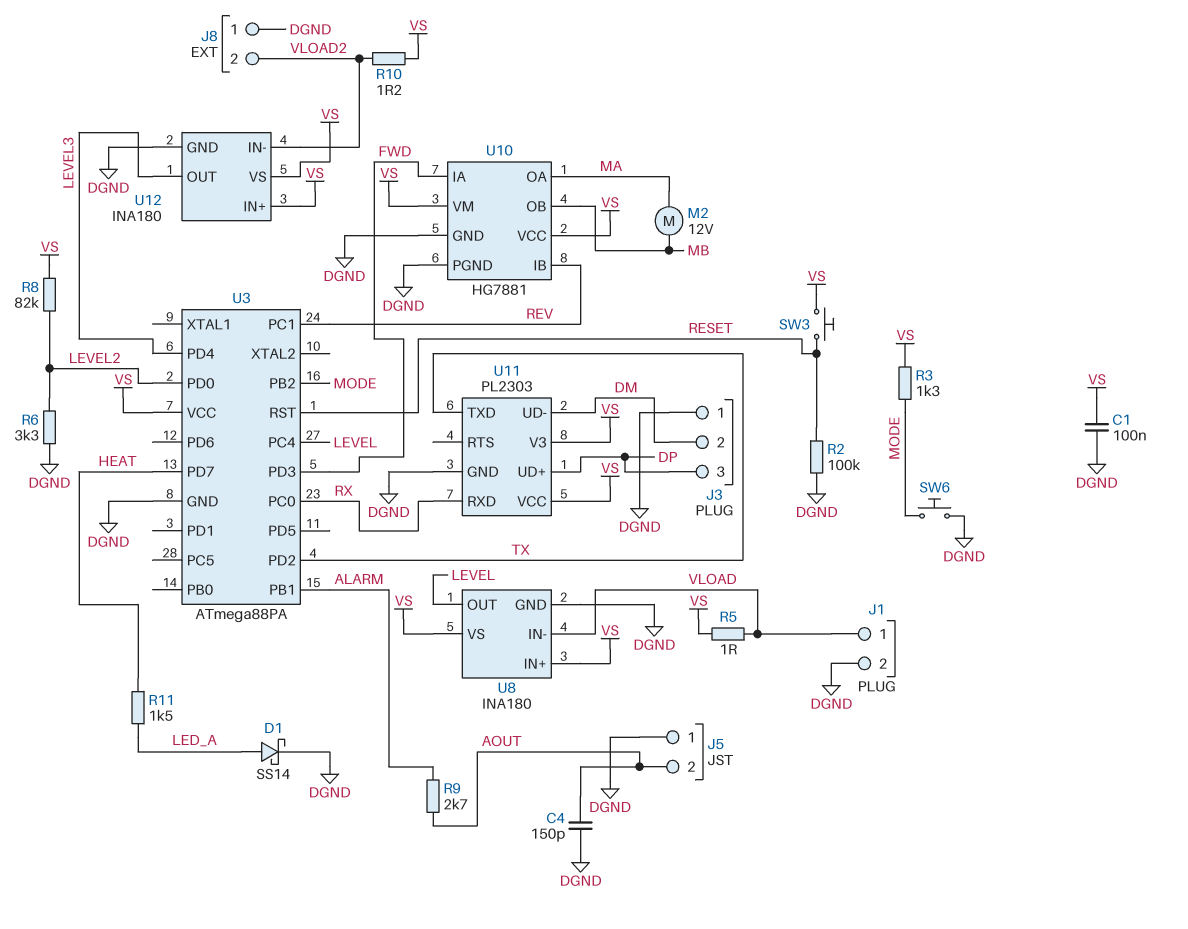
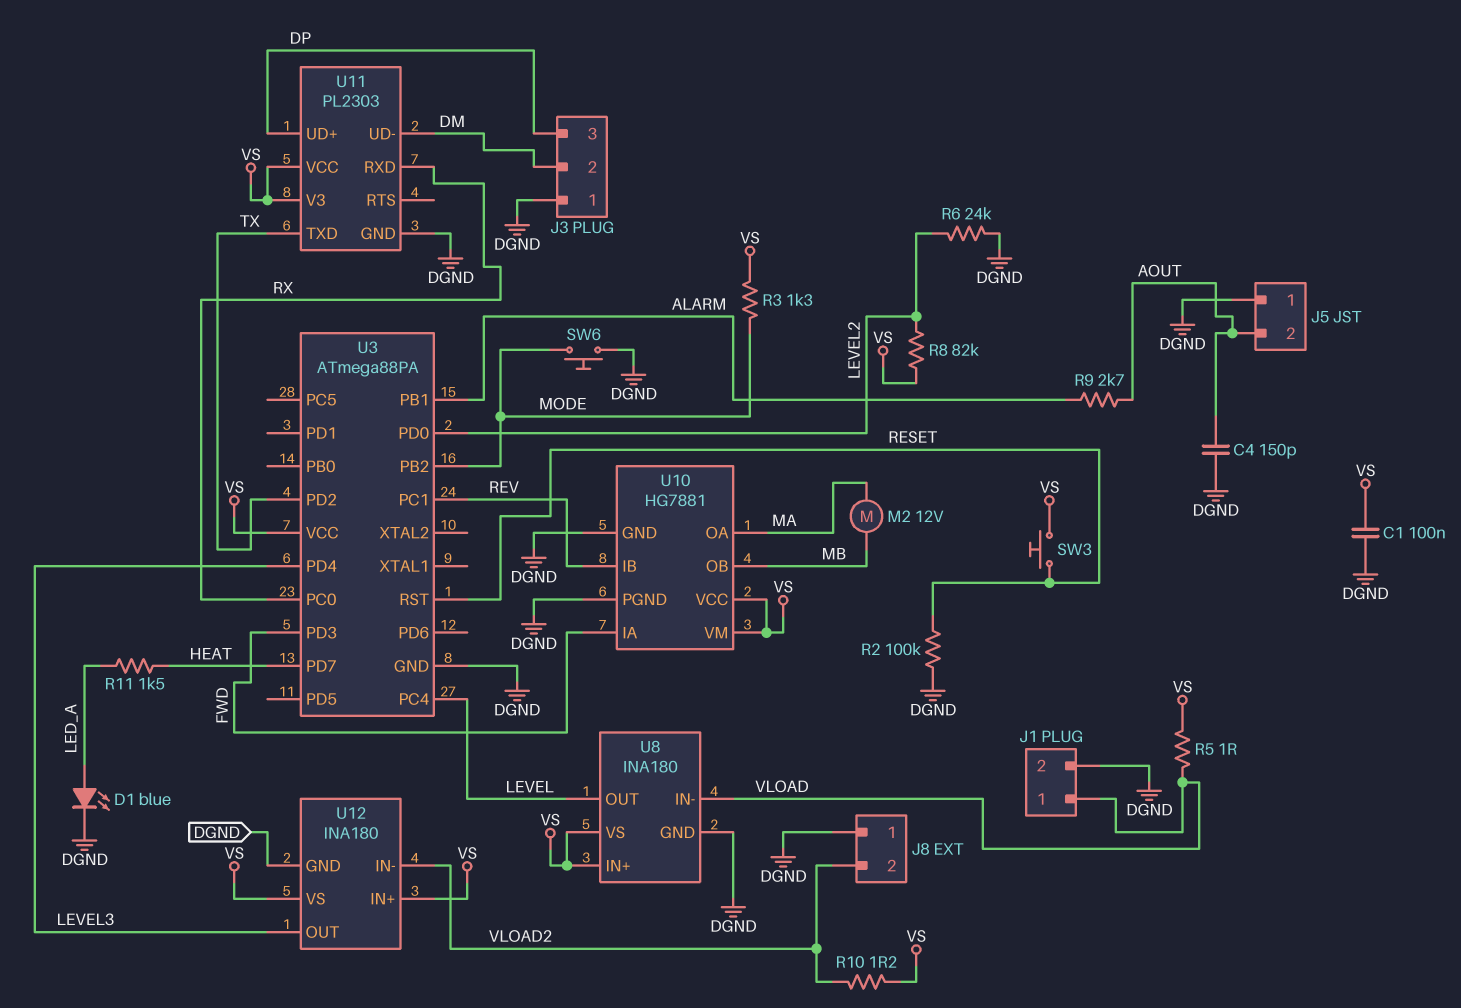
D1: schottky SS14 (A LED_A, K DGND) -> LED blue (A LED_A, K DGND)
R6: 3.3k (DGND, LEVEL2) -> 24k (DGND, LEVEL2)

